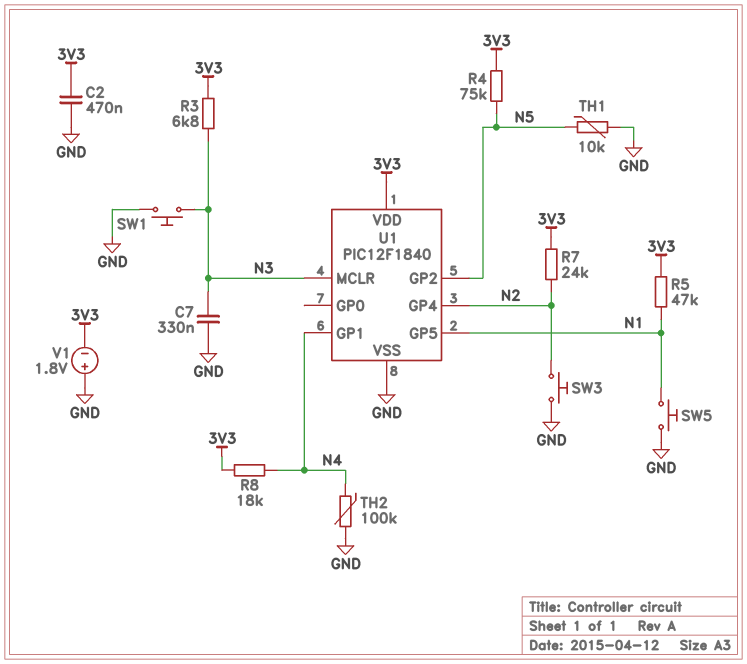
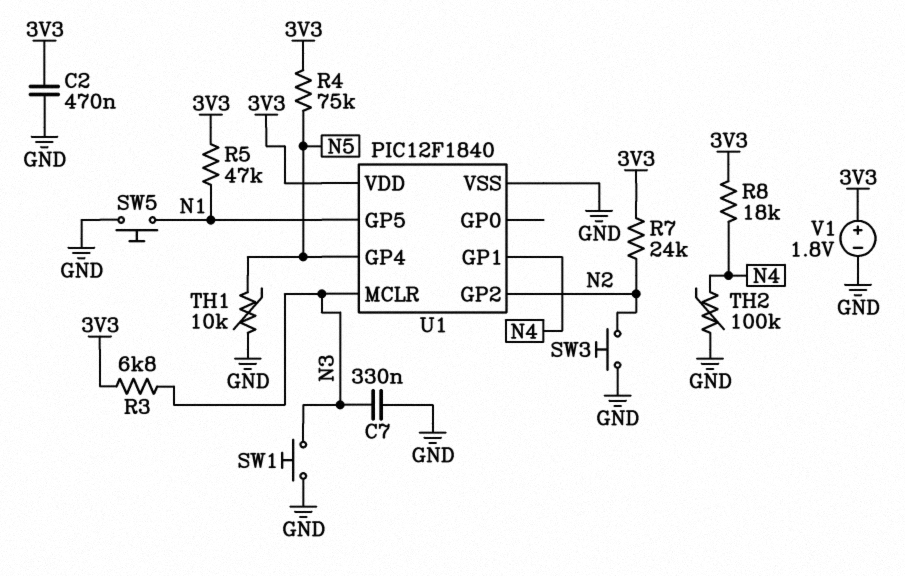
U1 pin GP2: N5 -> N2
U1 pin GP4: N2 -> N5
V1: 1.8V (plus GND, minus 3V3) -> 1.8V (plus 3V3, minus GND)

